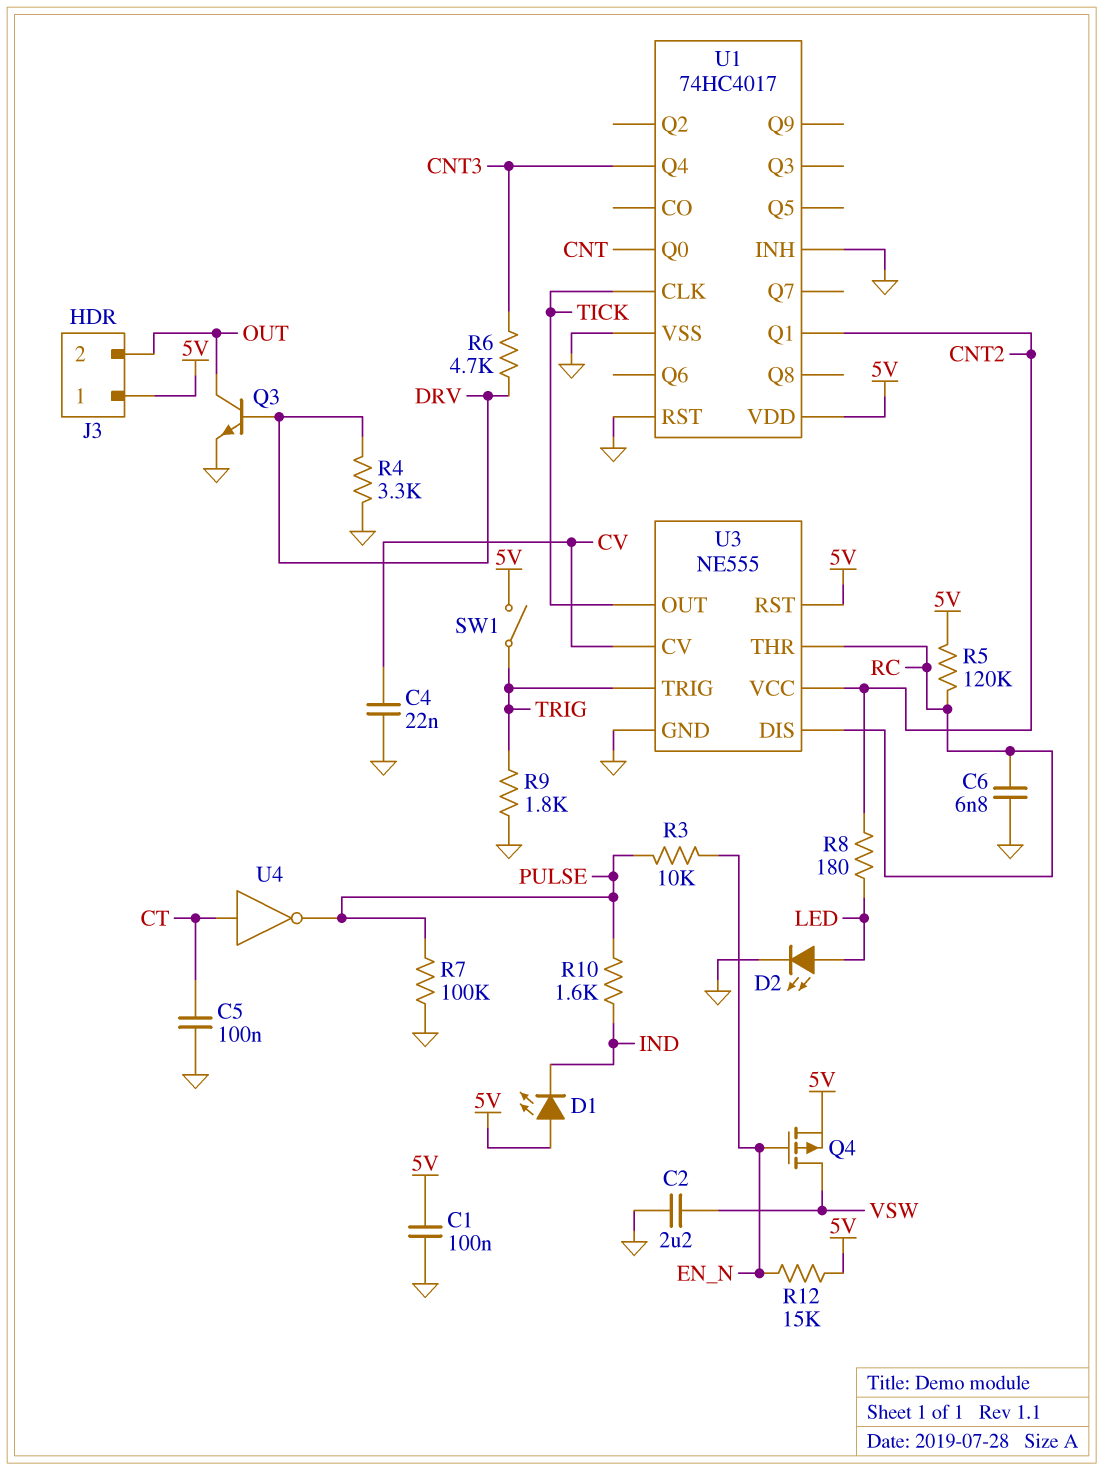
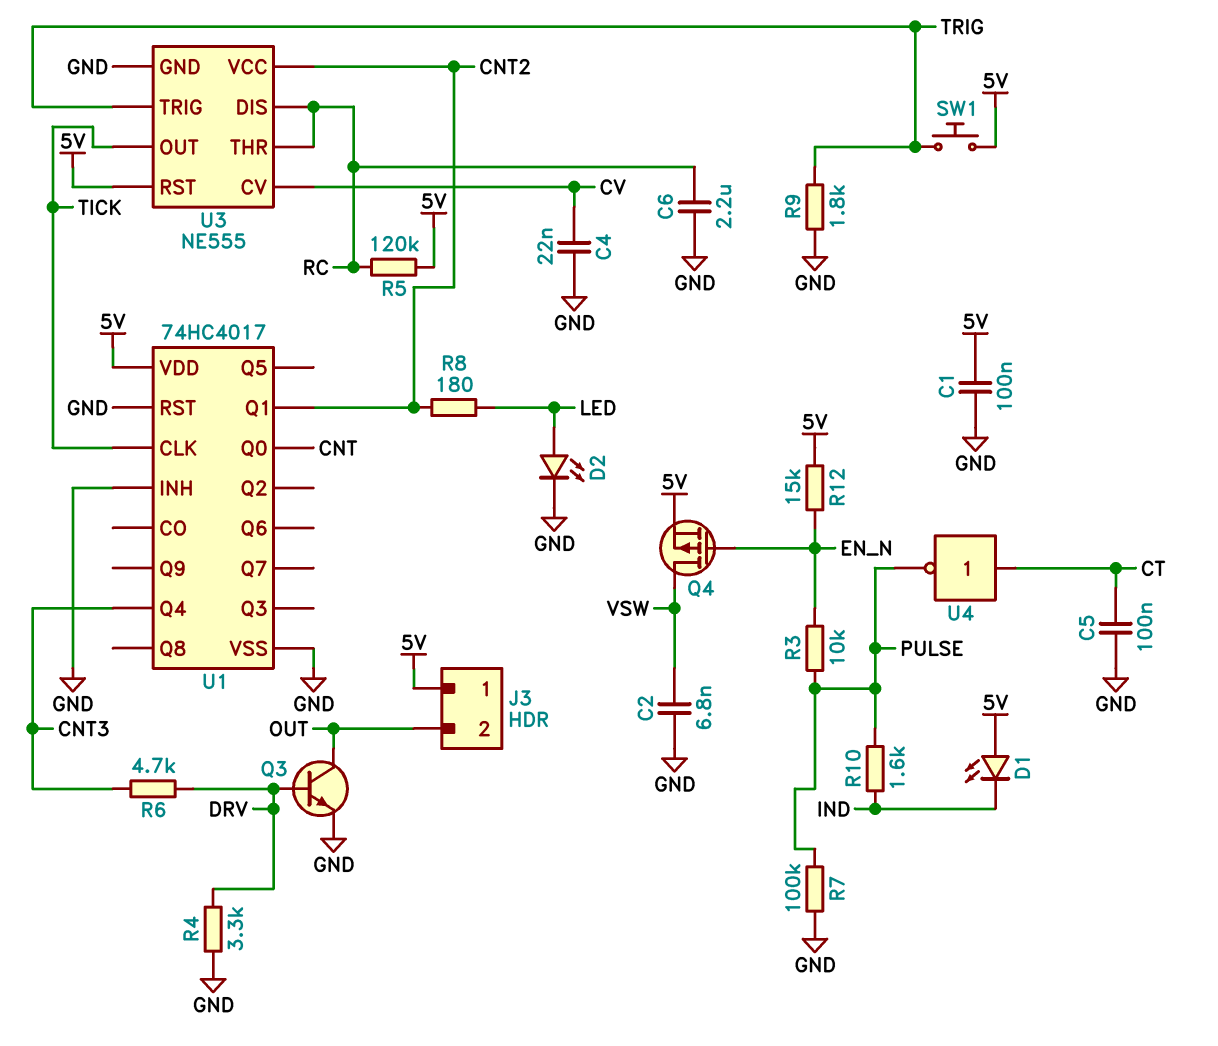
C2: 2.2uF (GND, VSW) -> 6.8nF (GND, VSW)
C6: 6.8nF (GND, RC) -> 2.2uF (GND, RC)
SW1: switch (5V, TRIG) -> button (5V, TRIG)

